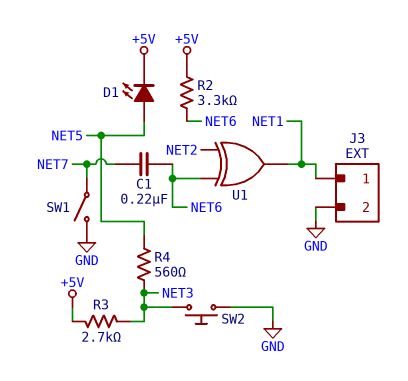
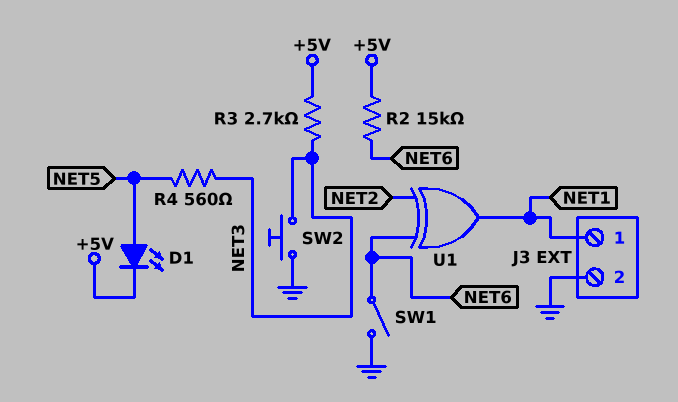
C1: 220nF (NET6, NET7) -> none
R2: 3.3k (+5V, NET6) -> 15k (+5V, NET6)
SW1: switch (GND, NET7) -> switch (GND, NET6)

